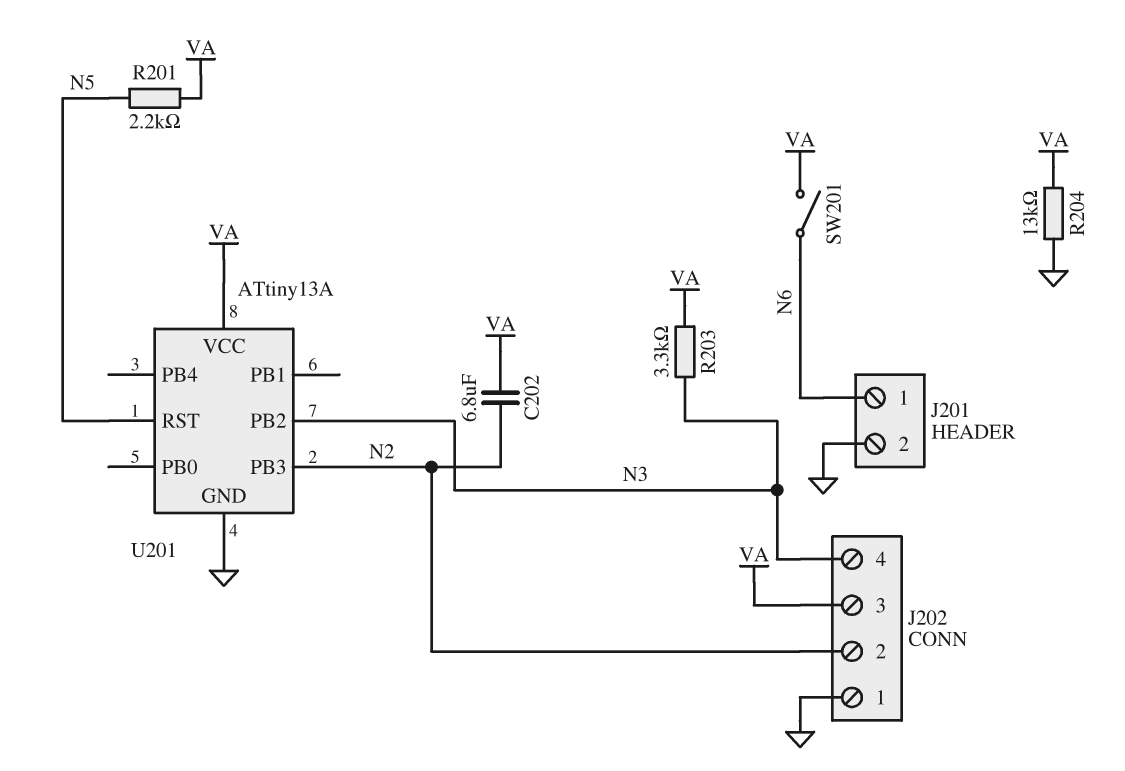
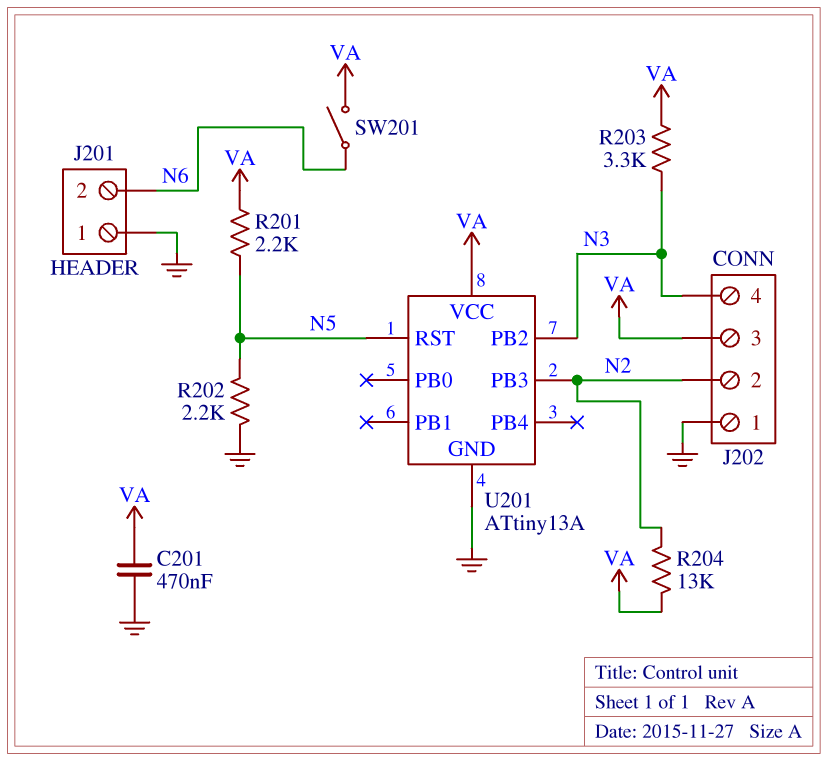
C201: none -> 470nF (GND, VA)
C202: 6.8uF (N2, VA) -> none
J201 pin 1: N6 -> GND
J201 pin 2: GND -> N6
R202: none -> 2.2k (GND, N5)
R204: 13k (GND, VA) -> 13k (N2, VA)

